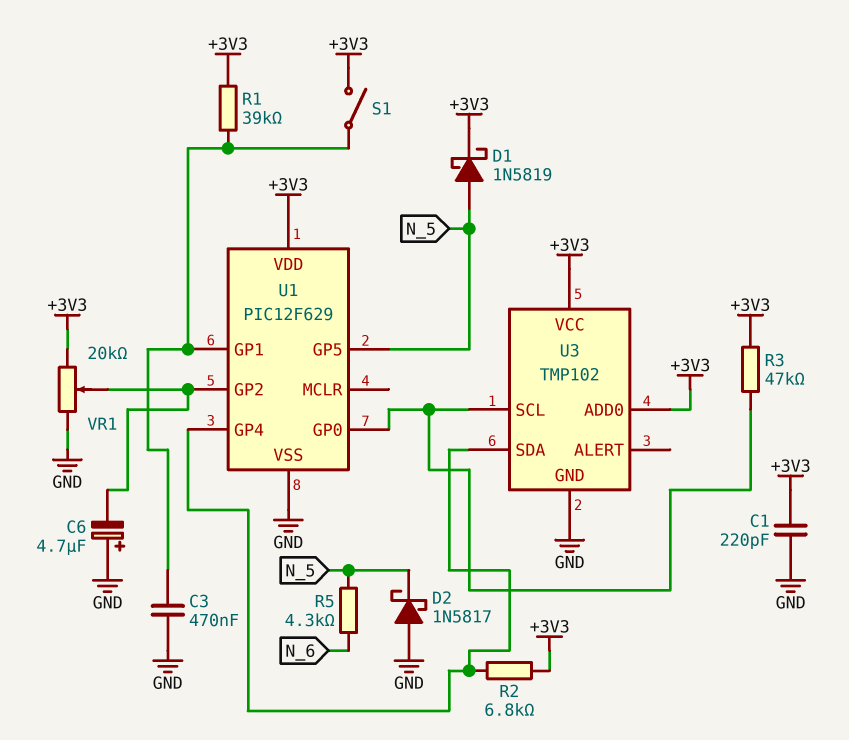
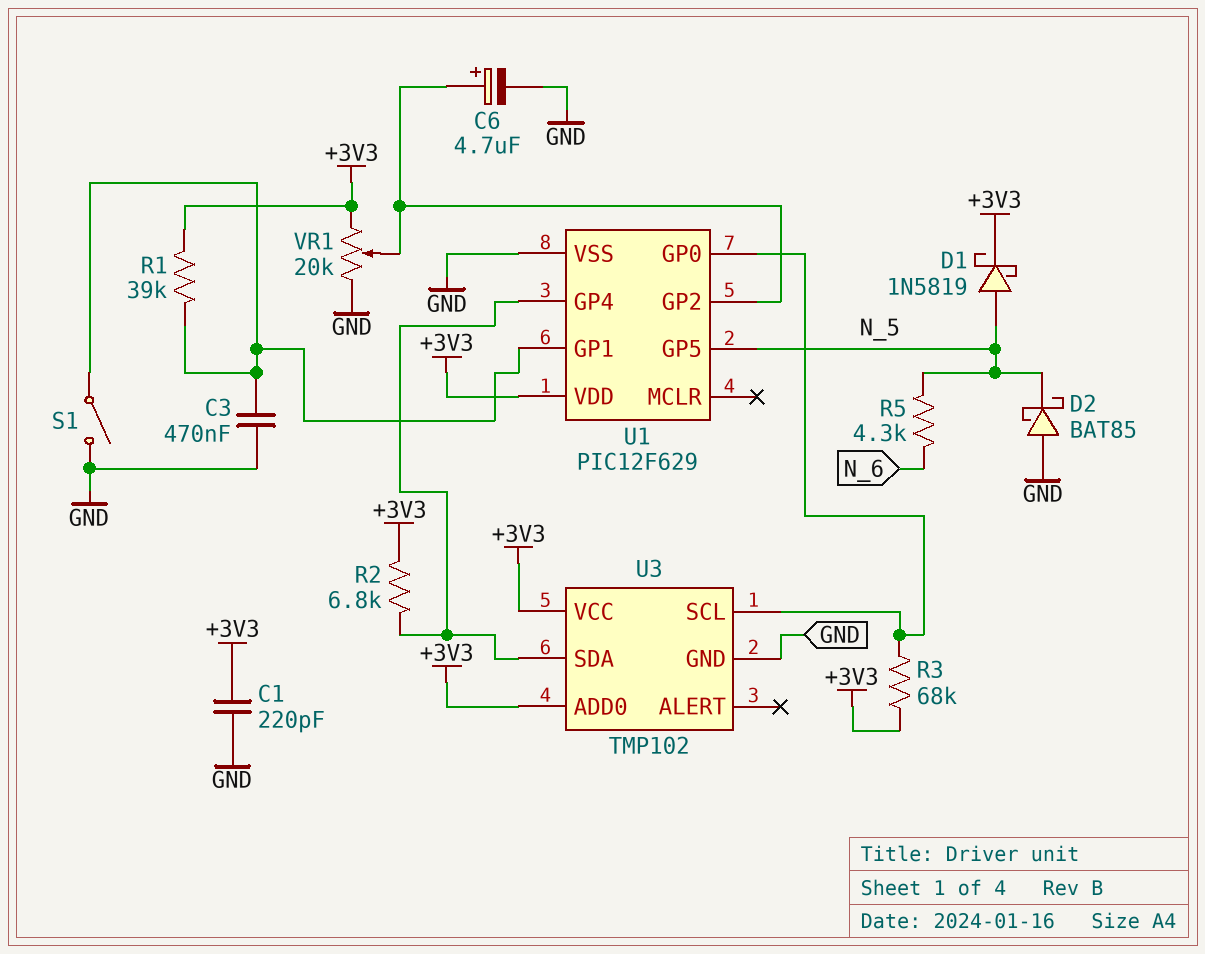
C6: 4.7uF (plus GND, minus U1/GP2) -> 4.7uF (plus U1/GP2, minus GND)
D2: schottky 1N5817 (A GND, K N_5) -> schottky BAT85 (A GND, K N_5)
R3: 47k (+3V3, U1/GP0) -> 68k (+3V3, U1/GP0)
S1: switch (+3V3, U1/GP1) -> switch (GND, U1/GP1)

